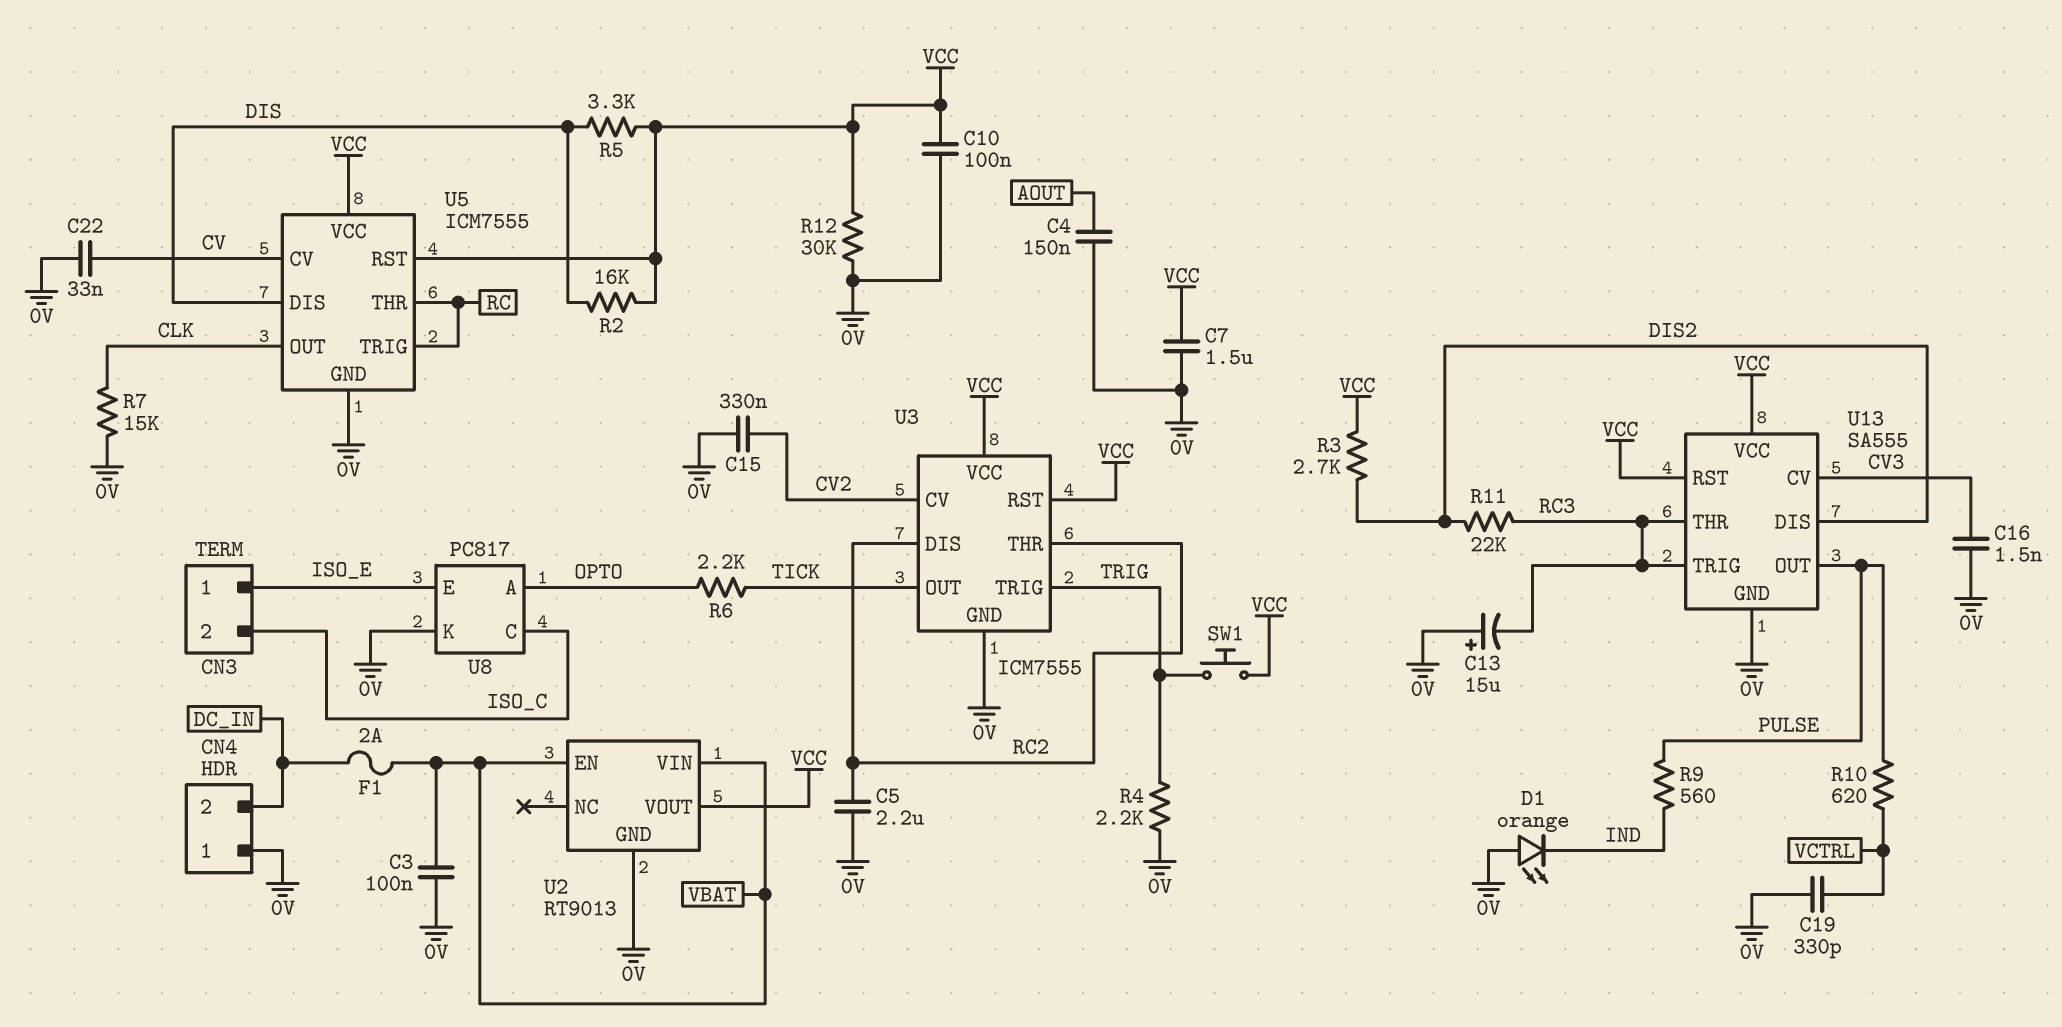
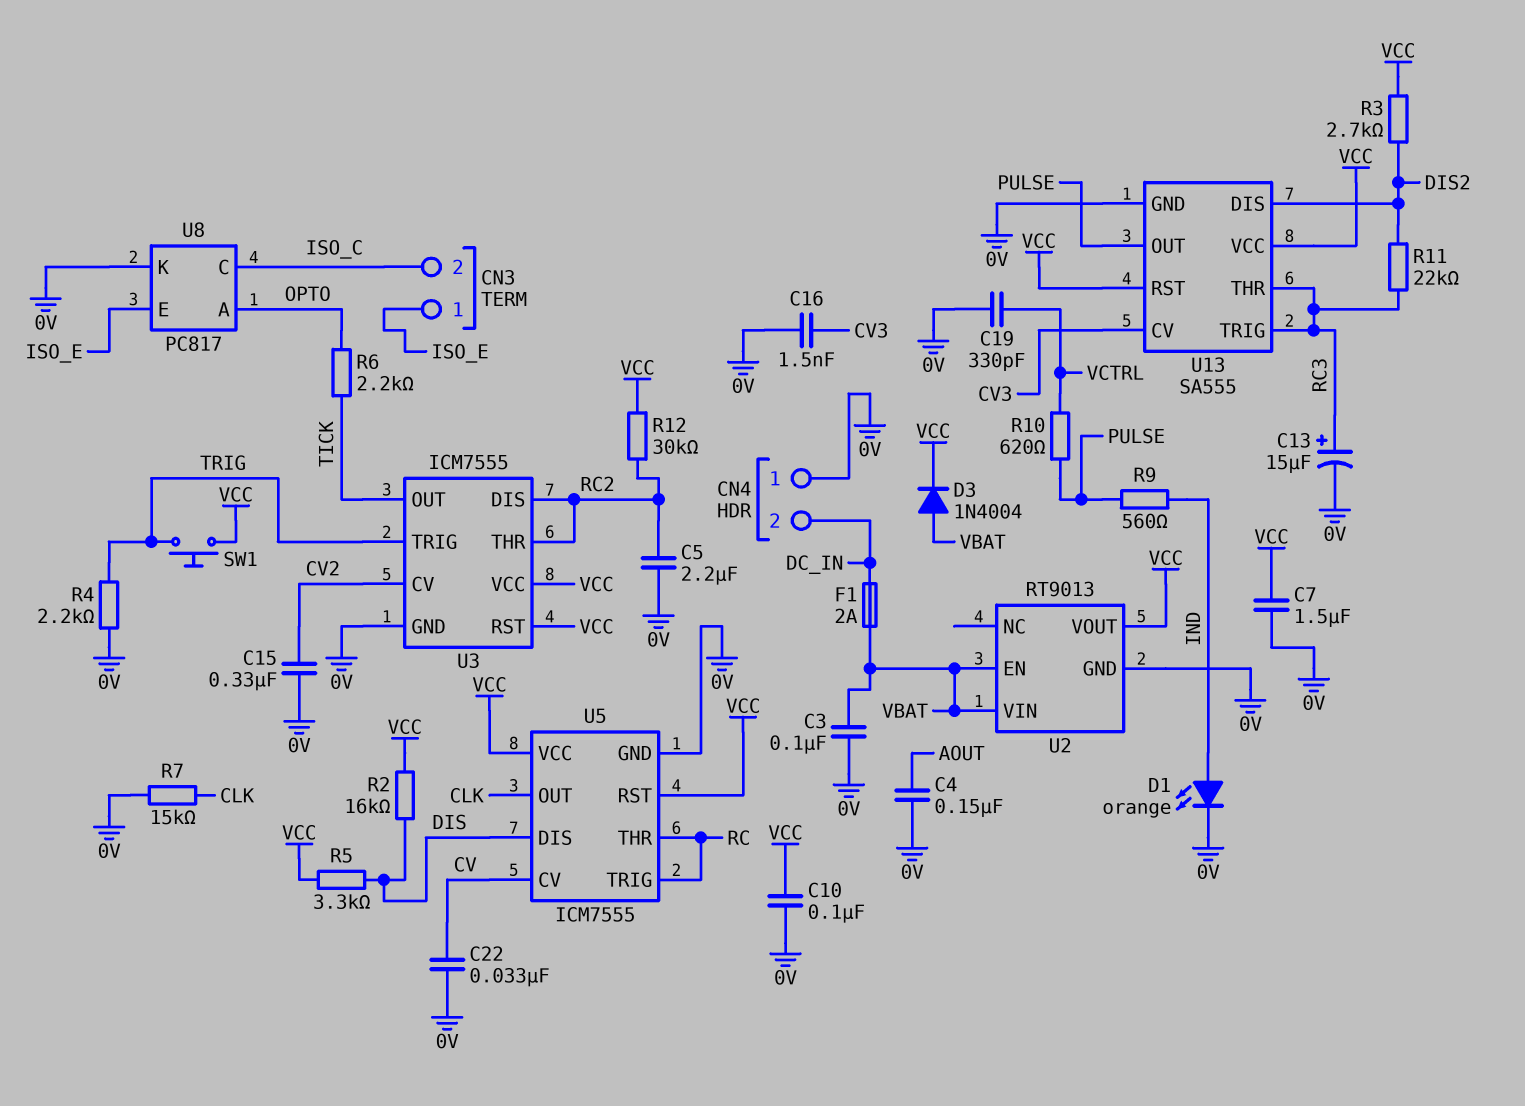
C13: 15uF (plus 0V, minus RC3) -> 15uF (plus RC3, minus 0V)
D1: LED orange (A 0V, K IND) -> LED orange (A IND, K 0V)
D3: none -> diode 1N4004 (A VBAT, K VCC)
R12: 30k (0V, VCC) -> 30k (RC2, VCC)

